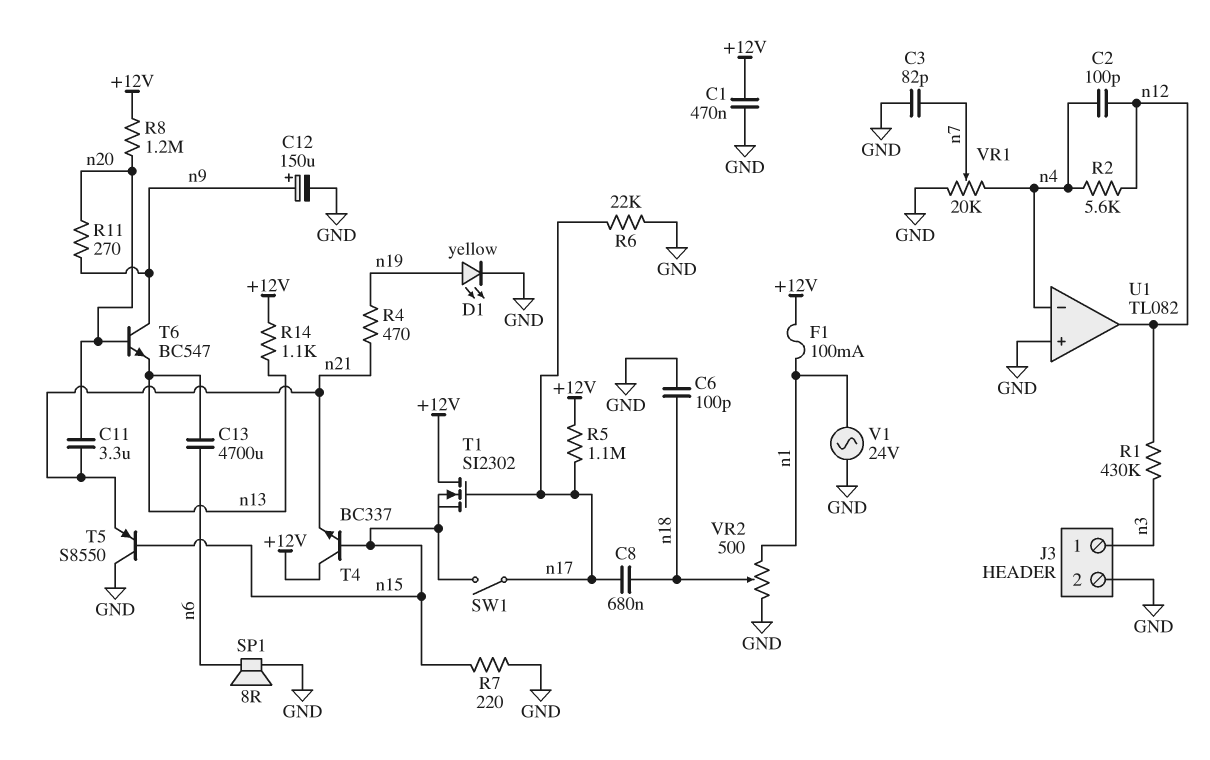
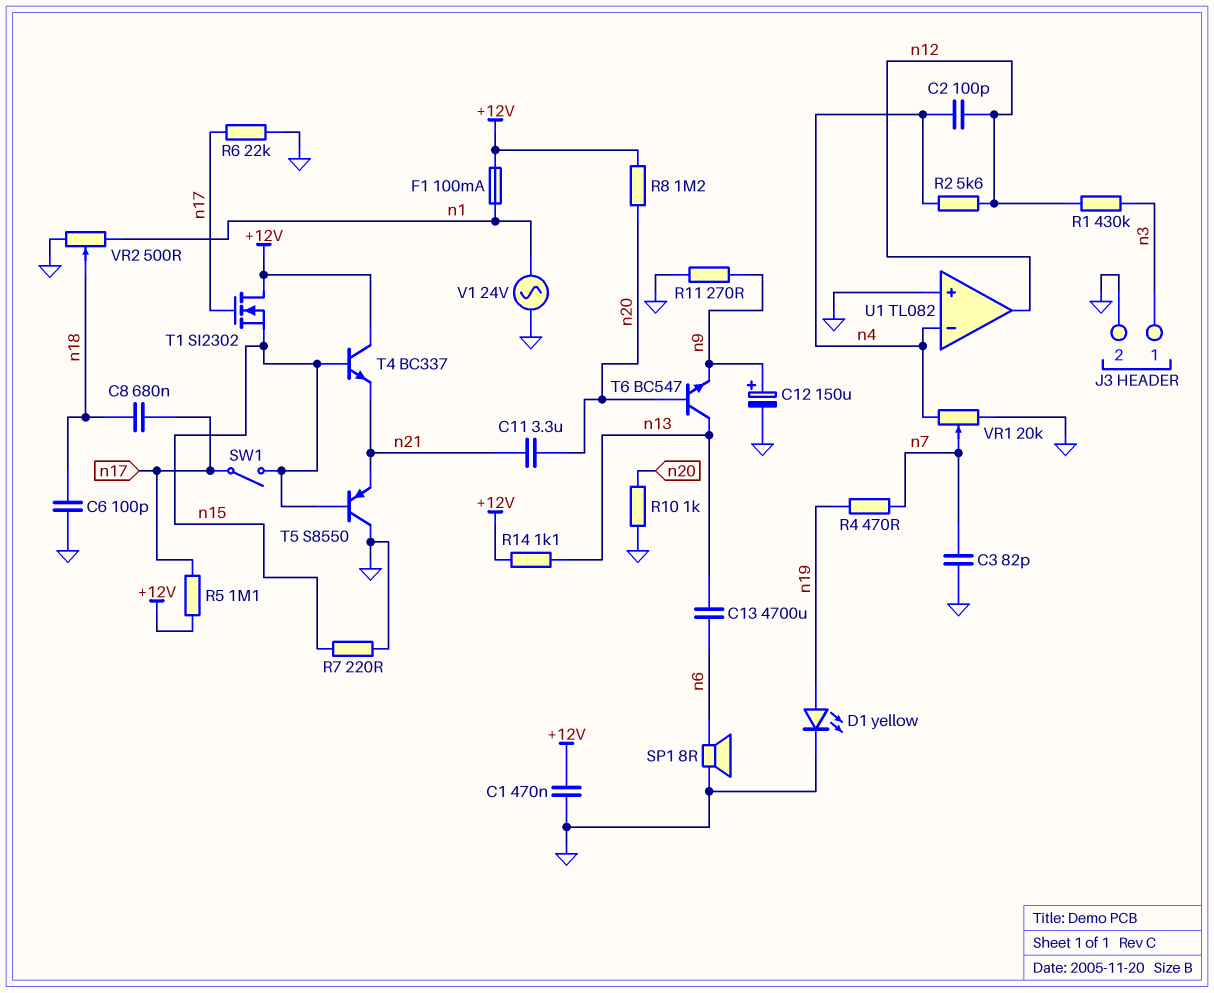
R4: 470 (n19, n21) -> 470 (n7, n19)
R10: none -> 1k (GND, n20)
R11: 270 (n9, n20) -> 270 (GND, n9)
T6: NPN BC547 (B n20, C n9, E n13) -> NPN BC547 (B n20, C n13, E n9)

